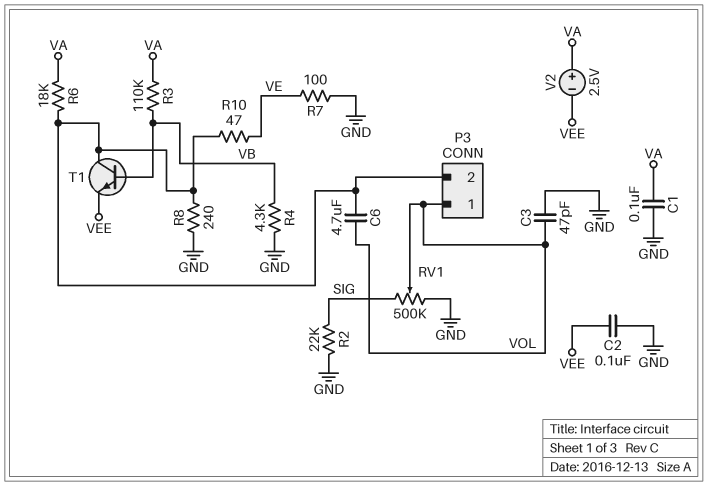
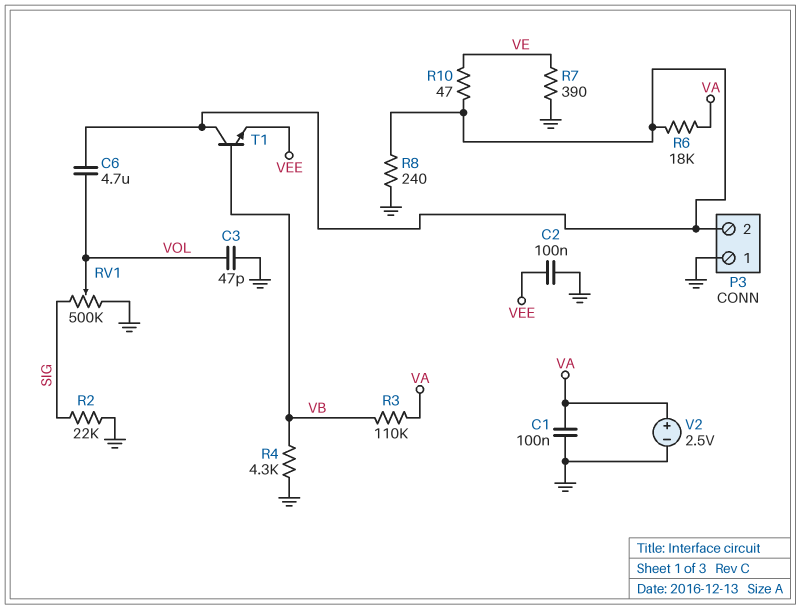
P3 pin 1: VOL -> GND
R7: 100 (GND, VE) -> 390 (GND, VE)
V2: 2.5V (plus VA, minus VEE) -> 2.5V (plus VA, minus GND)

